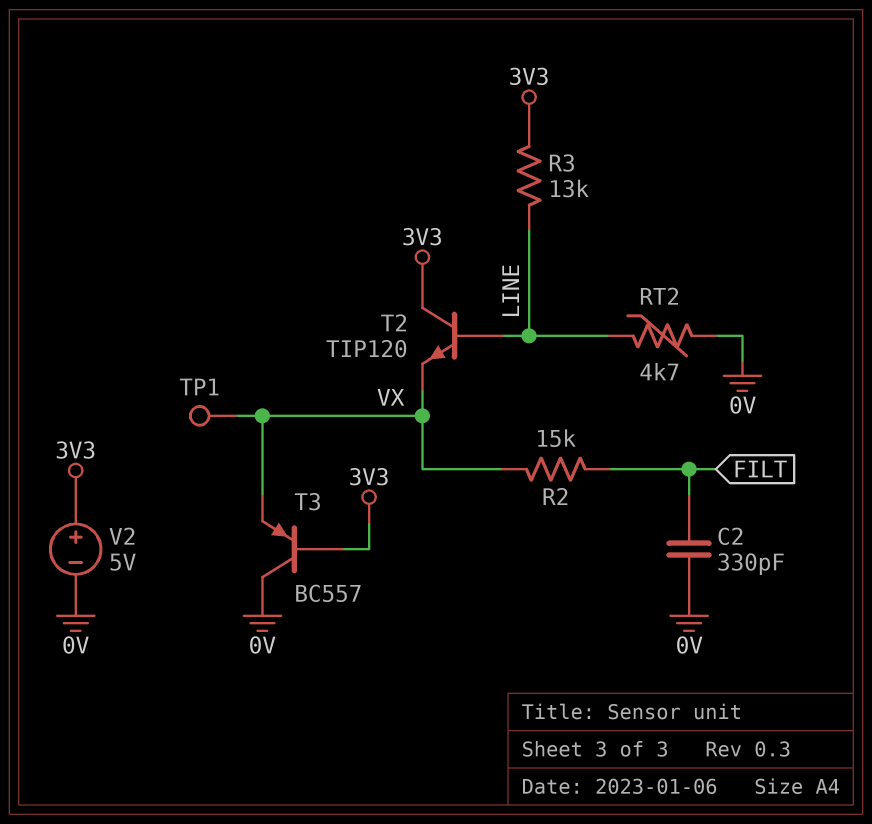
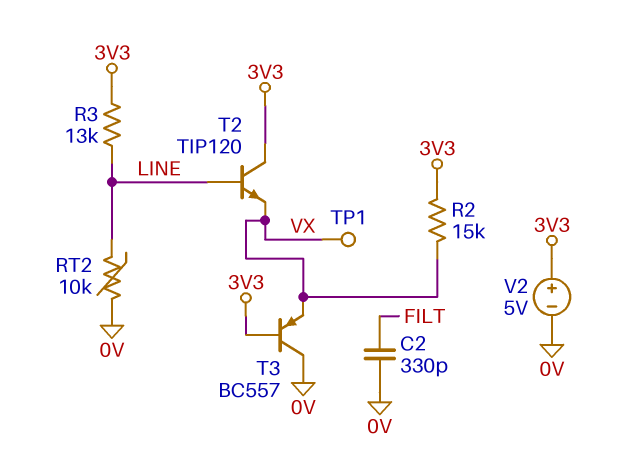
R2: 15k (FILT, VX) -> 15k (3V3, VX)
RT2: 4.7k (0V, LINE) -> 10k (0V, LINE)

